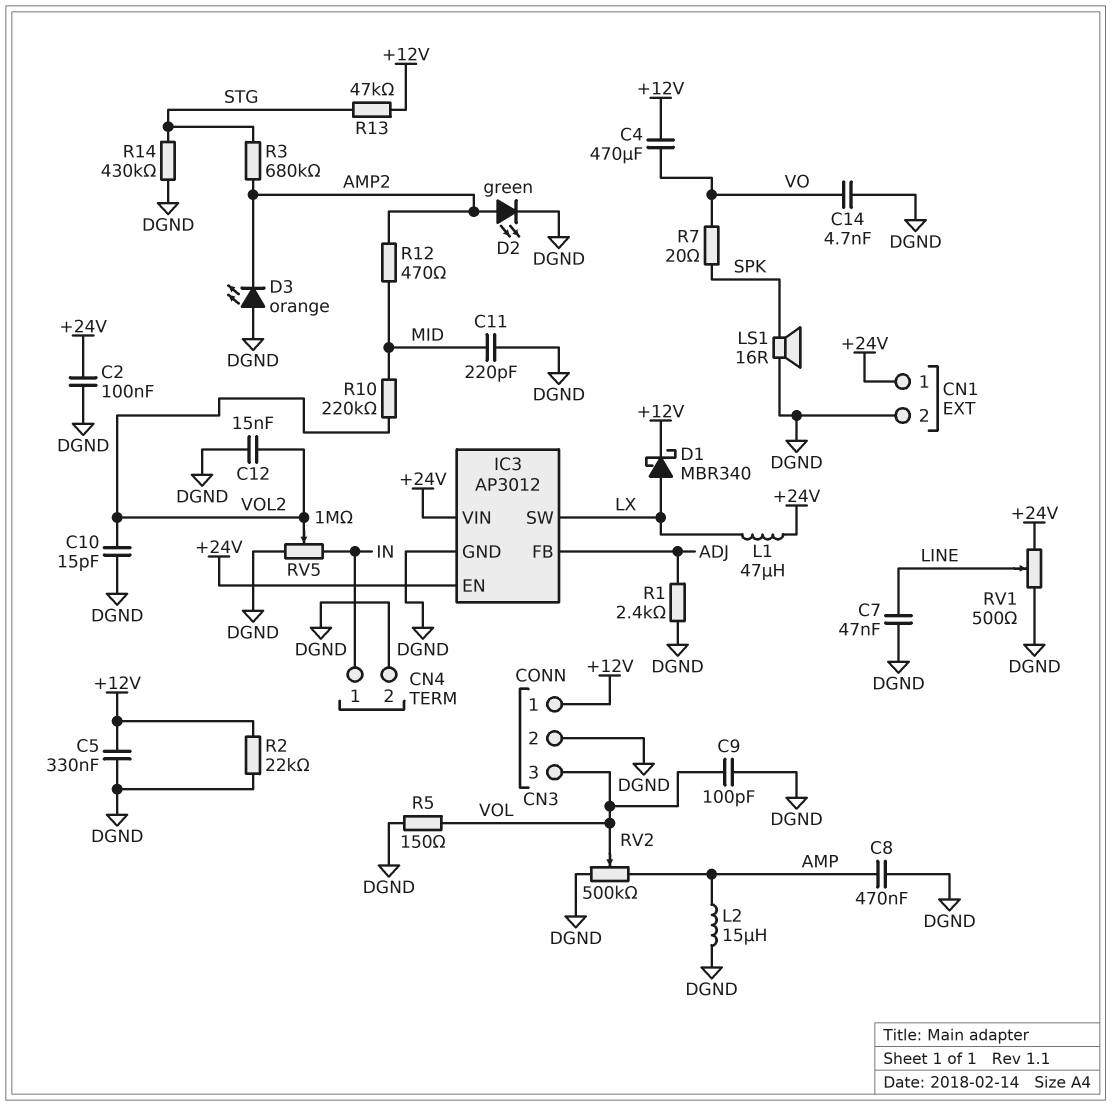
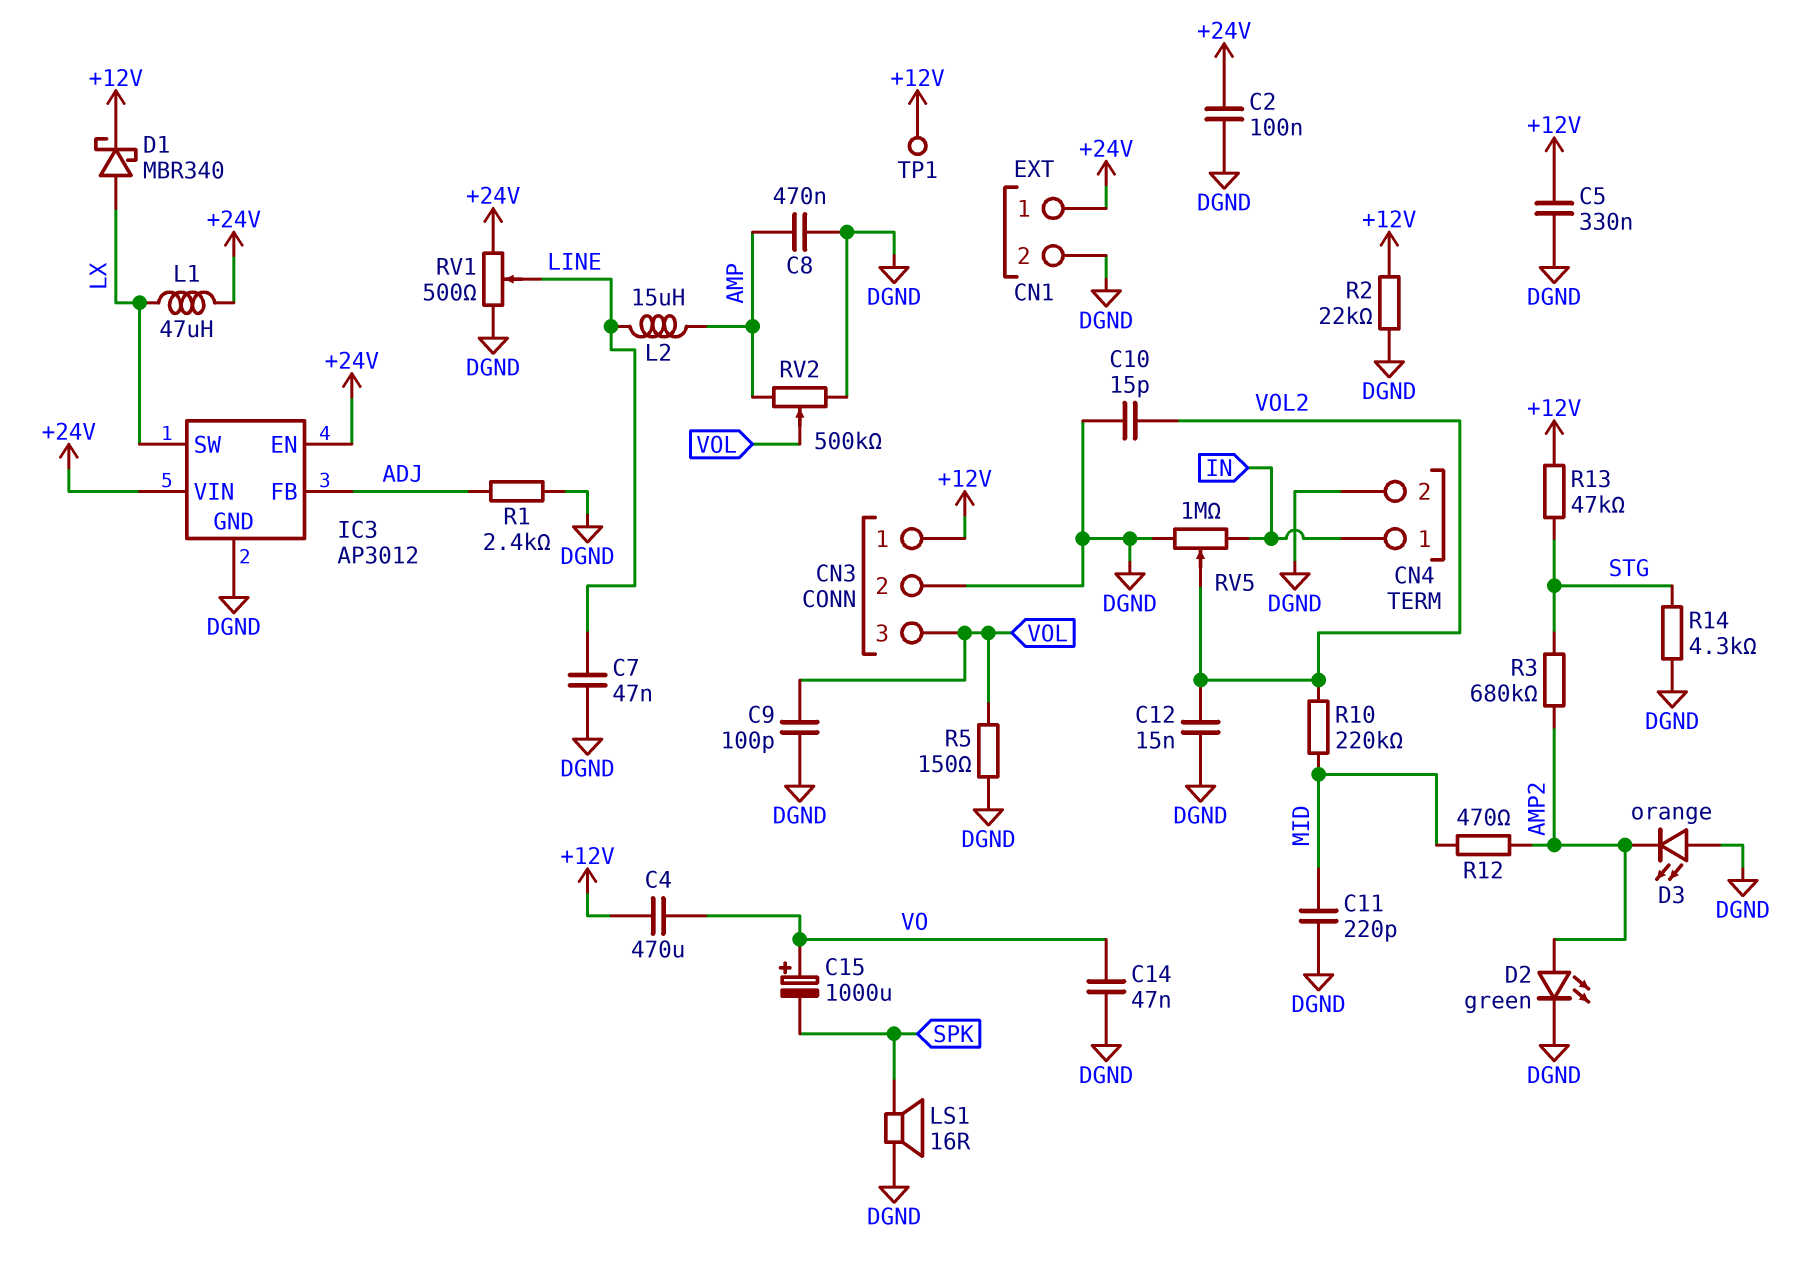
C14: 4.7nF (DGND, VO) -> 47nF (DGND, VO)
C15: none -> 1000uF (plus VO, minus SPK)
L2: 15uH (AMP, DGND) -> 15uH (AMP, LINE)
R7: 20 (SPK, VO) -> none
R14: 430k (DGND, STG) -> 4.3k (DGND, STG)
TP1: none -> test point (+12V)

